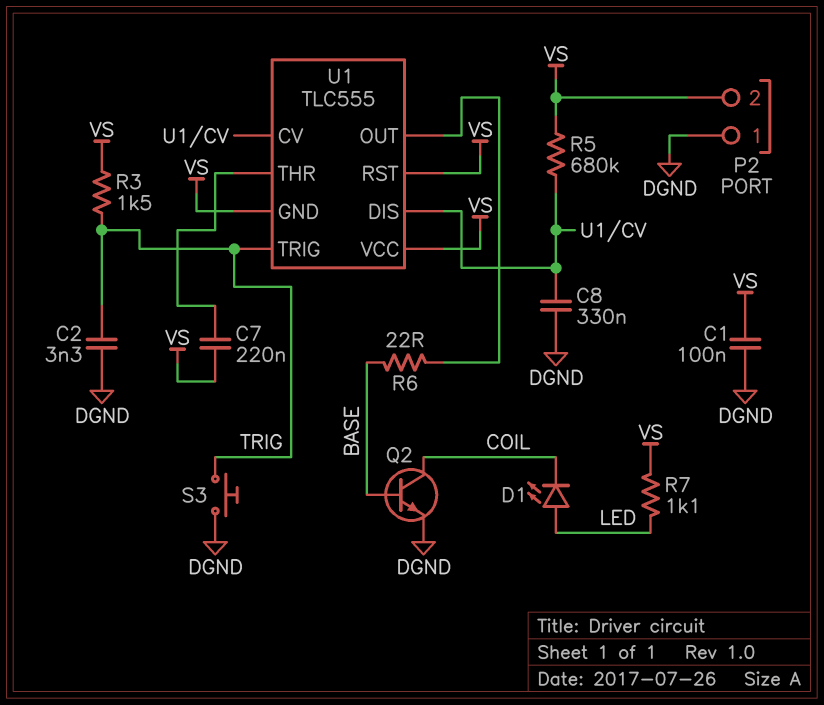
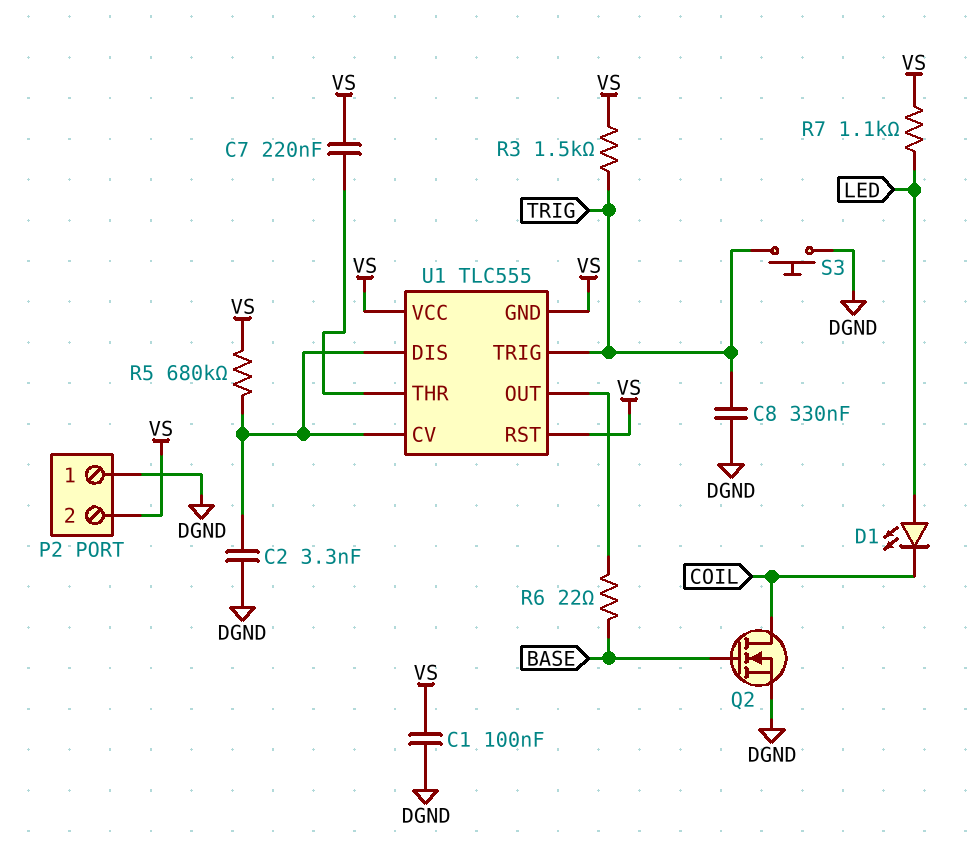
C2: 3.3nF (DGND, TRIG) -> 3.3nF (DGND, U1/CV)
C8: 330nF (DGND, U1/CV) -> 330nF (DGND, TRIG)
Q2: NPN (B BASE, C COIL, E DGND) -> NMOS (G BASE, D COIL, S DGND)

